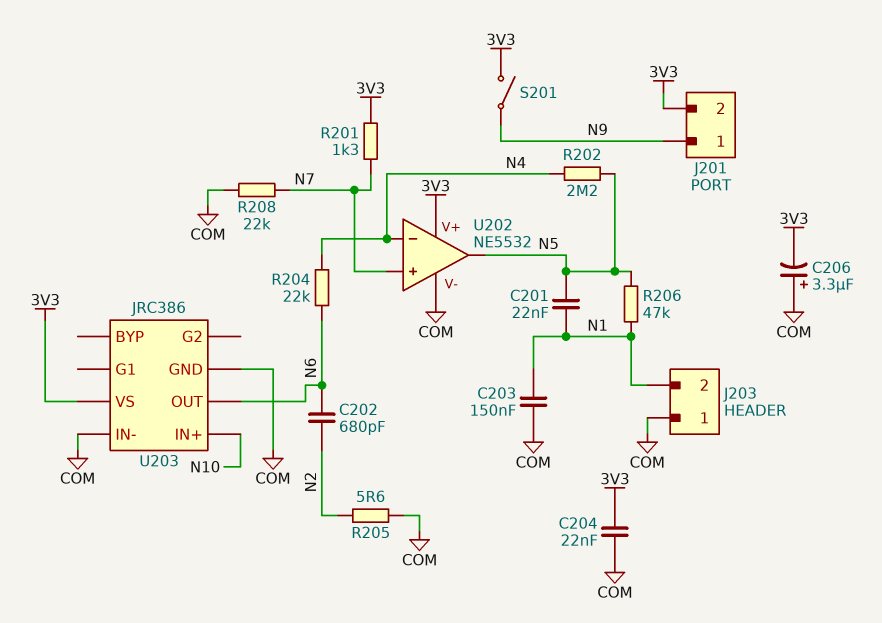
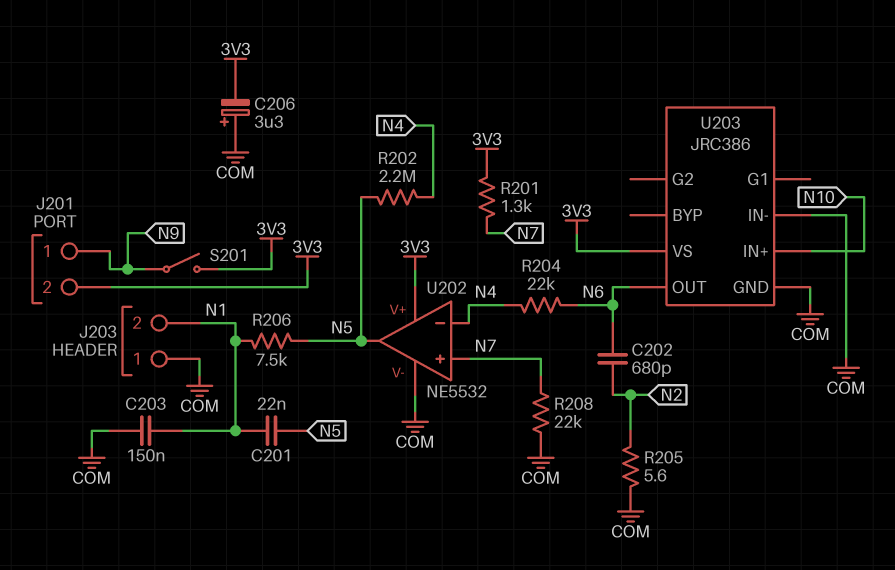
C204: 22nF (3V3, COM) -> none
R206: 47k (N1, N5) -> 7.5k (N1, N5)

